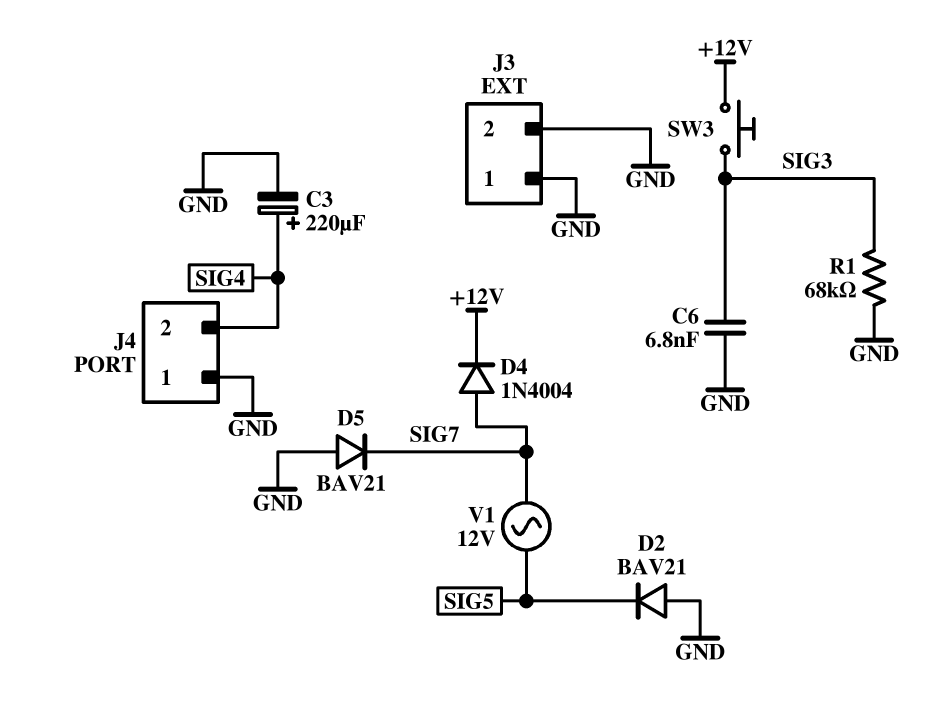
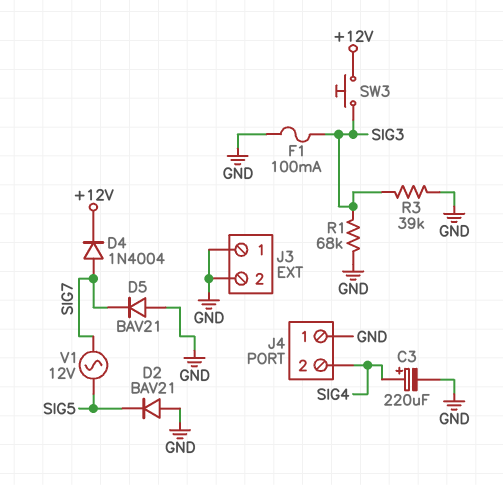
C6: 6.8nF (GND, SIG3) -> none
F1: none -> 100mA (GND, SIG3)
R3: none -> 39k (GND, SIG3)

